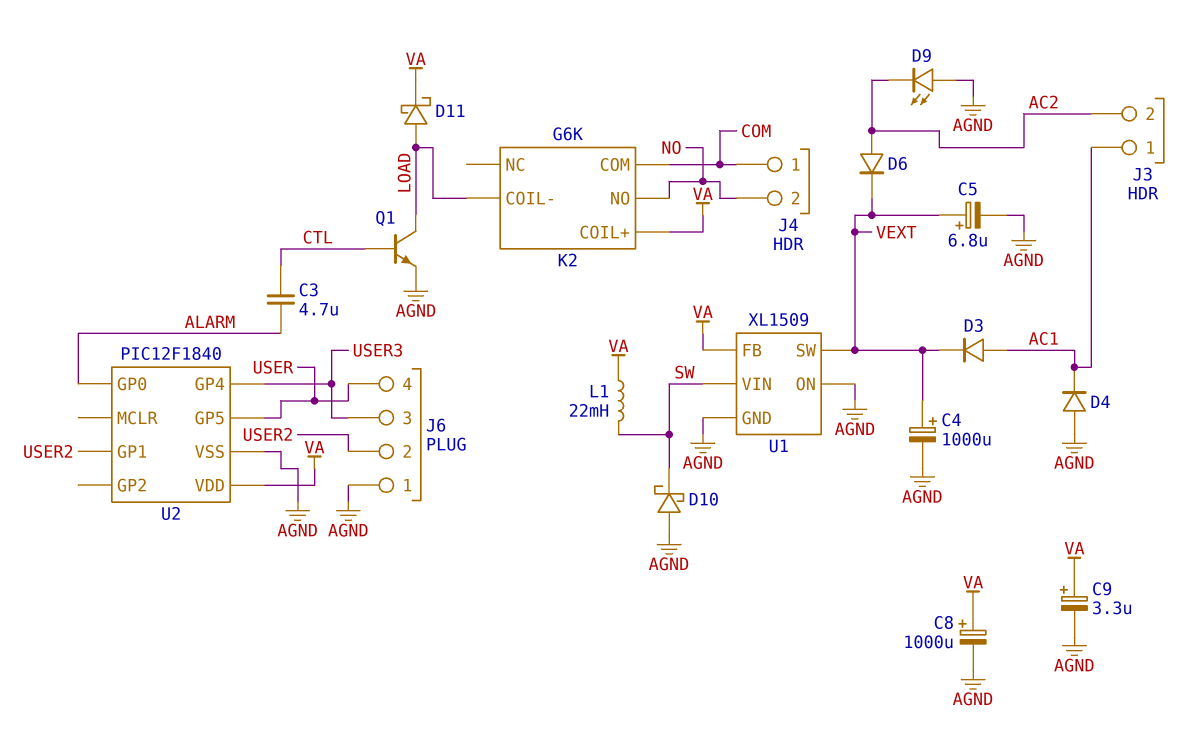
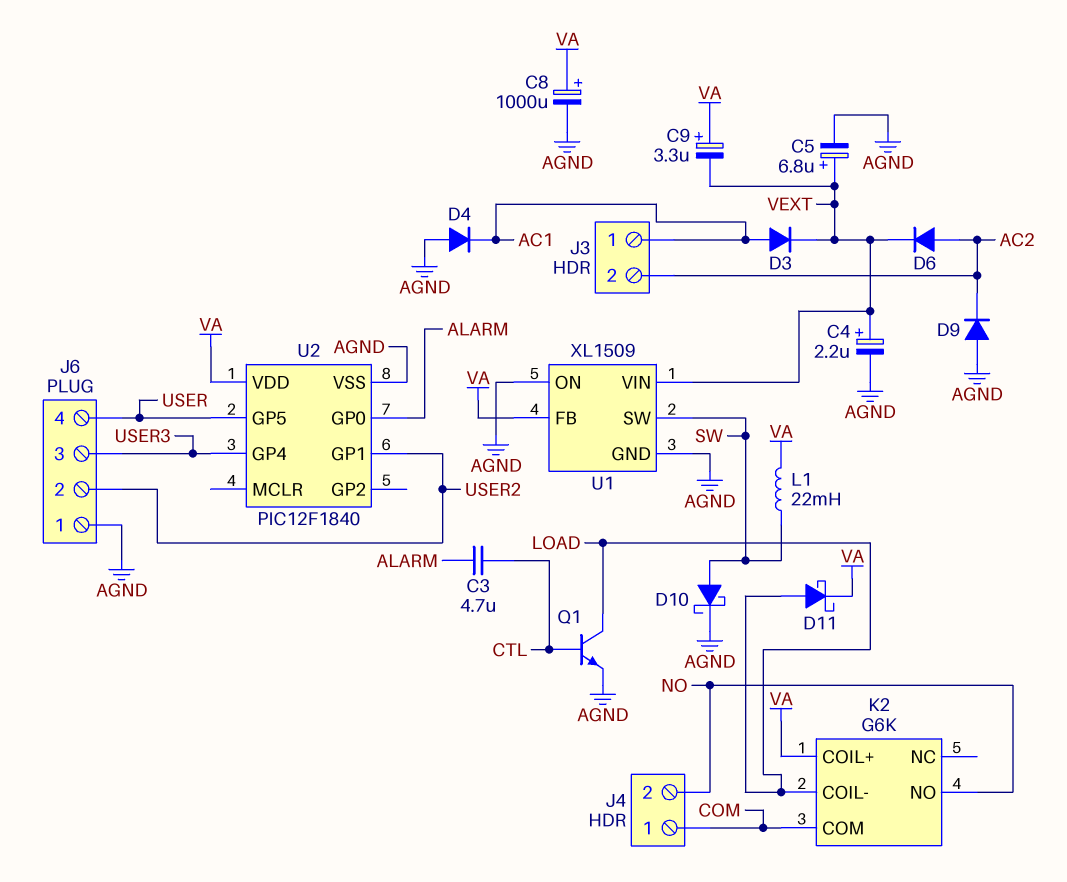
C4: 1000uF (plus VEXT, minus AGND) -> 2.2uF (plus VEXT, minus AGND)
C9: 3.3uF (plus VA, minus AGND) -> 3.3uF (plus VA, minus VEXT)
D9: LED (A AGND, K AC2) -> diode (A AGND, K AC2)
D10: schottky (A AGND, K SW) -> schottky (A SW, K AGND)
U1 pin SW: VEXT -> SW
U1 pin VIN: SW -> VEXT

